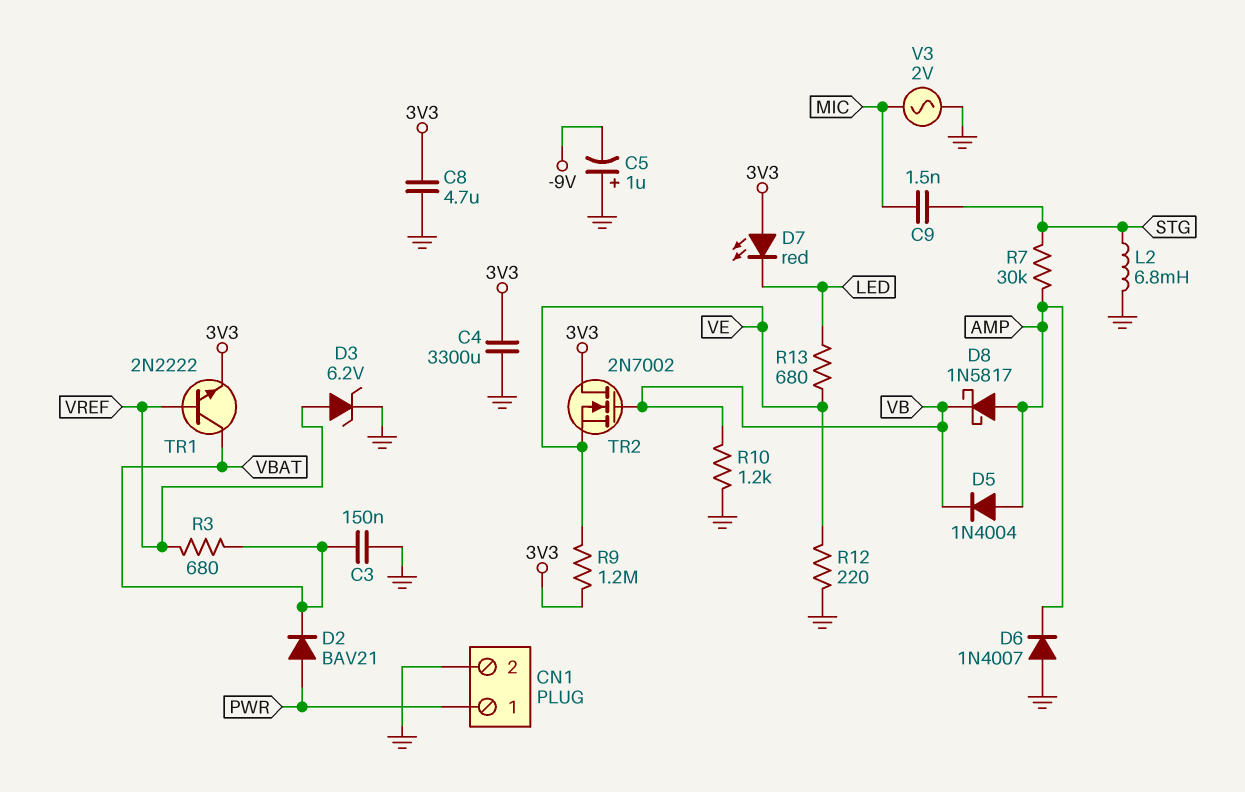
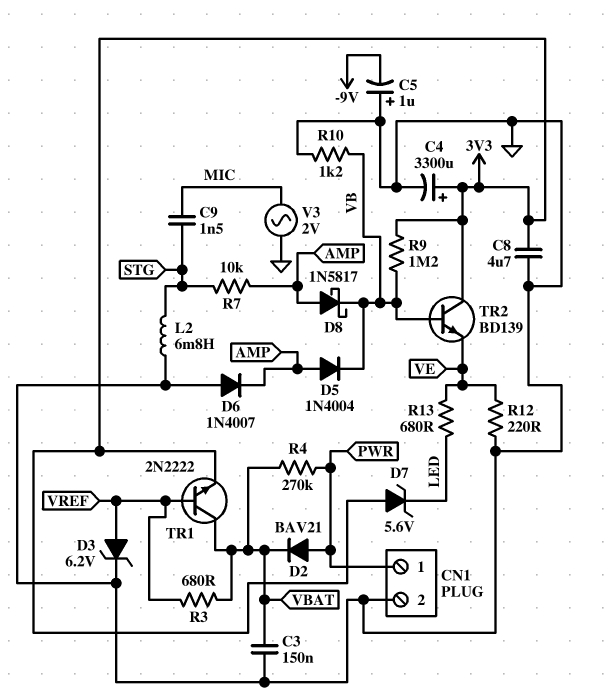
C4: 3300uF (3V3, GND) -> 3300uF (plus 3V3, minus GND)
D7: LED red (A 3V3, K LED) -> zener 5.6V (A 3V3, K LED)
R4: none -> 270k (PWR, VBAT)
R7: 30k (AMP, STG) -> 10k (AMP, STG)
R9: 1.2M (3V3, VE) -> 1.2M (3V3, VB)
TR2: NMOS 2N7002 (G VB, D 3V3, S VE) -> NPN BD139 (B VB, C 3V3, E VE)

